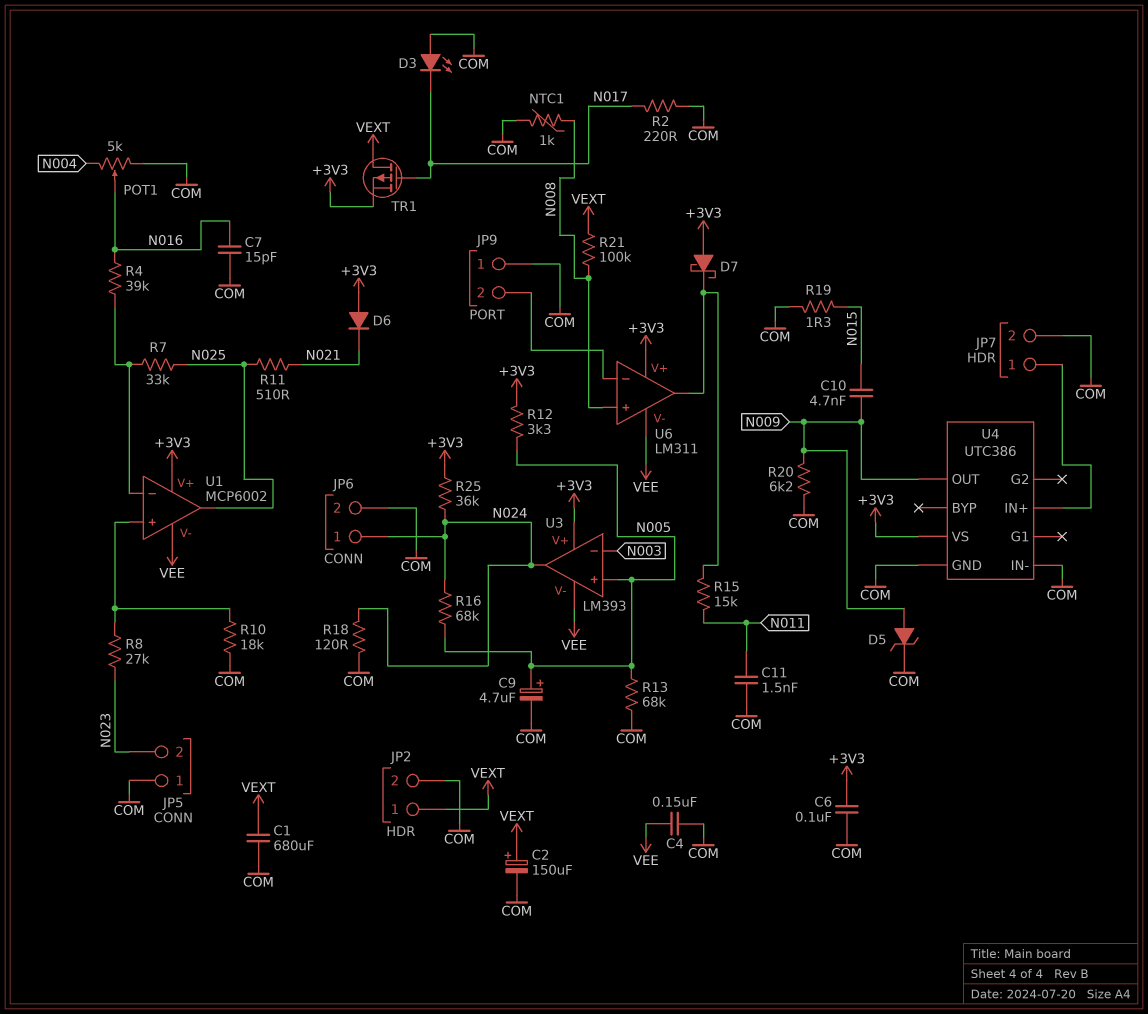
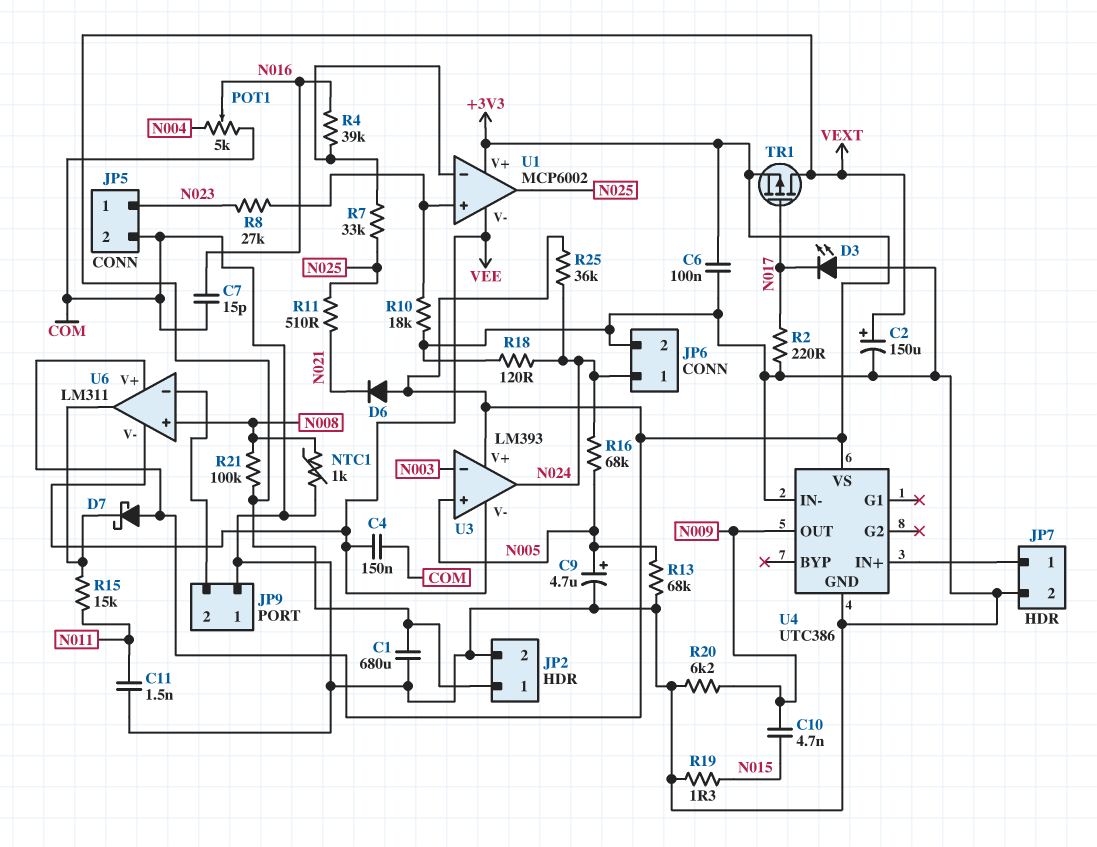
D5: zener (A N009, K COM) -> none
JP5 pin 1: COM -> N023
JP5 pin 2: N023 -> COM
R12: 3.3k (+3V3, N005) -> none

